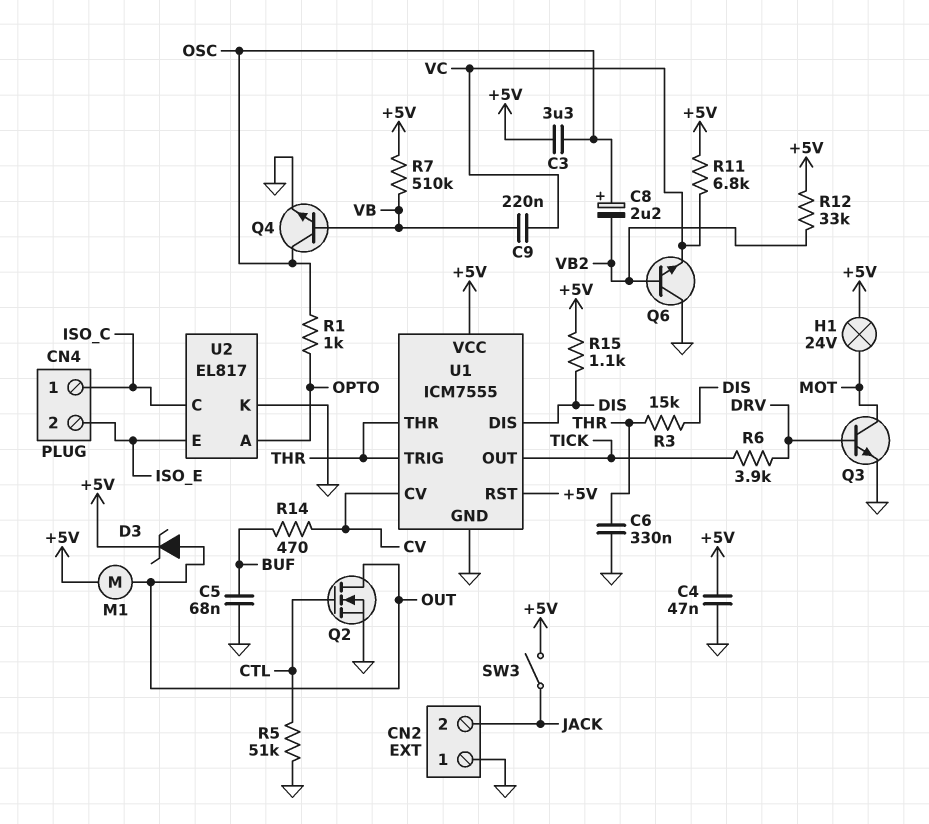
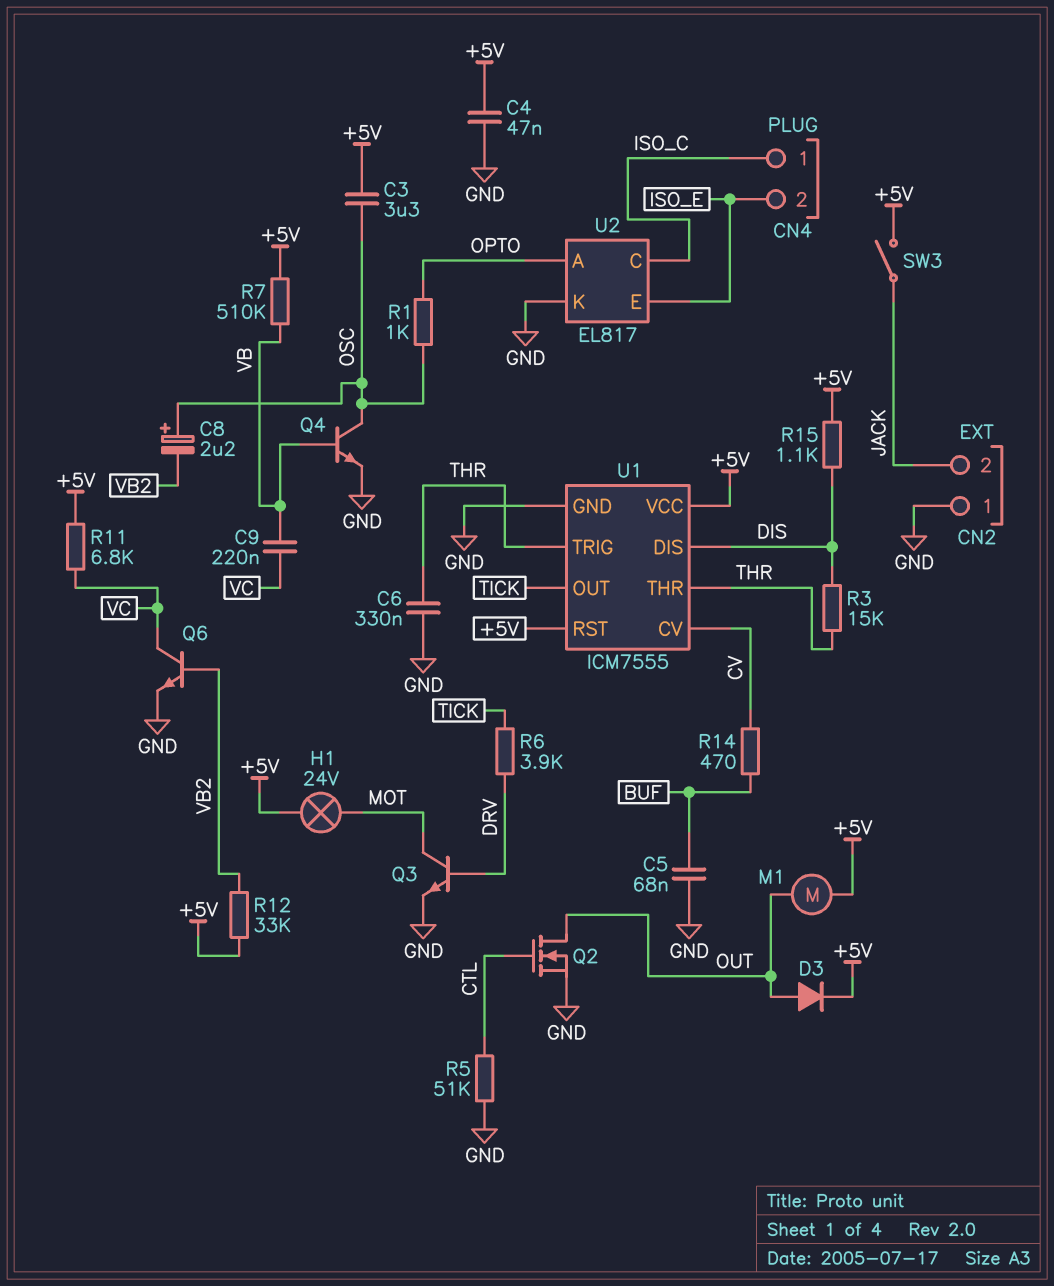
D3: zener (A OUT, K +5V) -> diode (A OUT, K +5V)
Q6: NPN (B VB2, C GND, E VC) -> NPN (B VB2, C VC, E GND)

